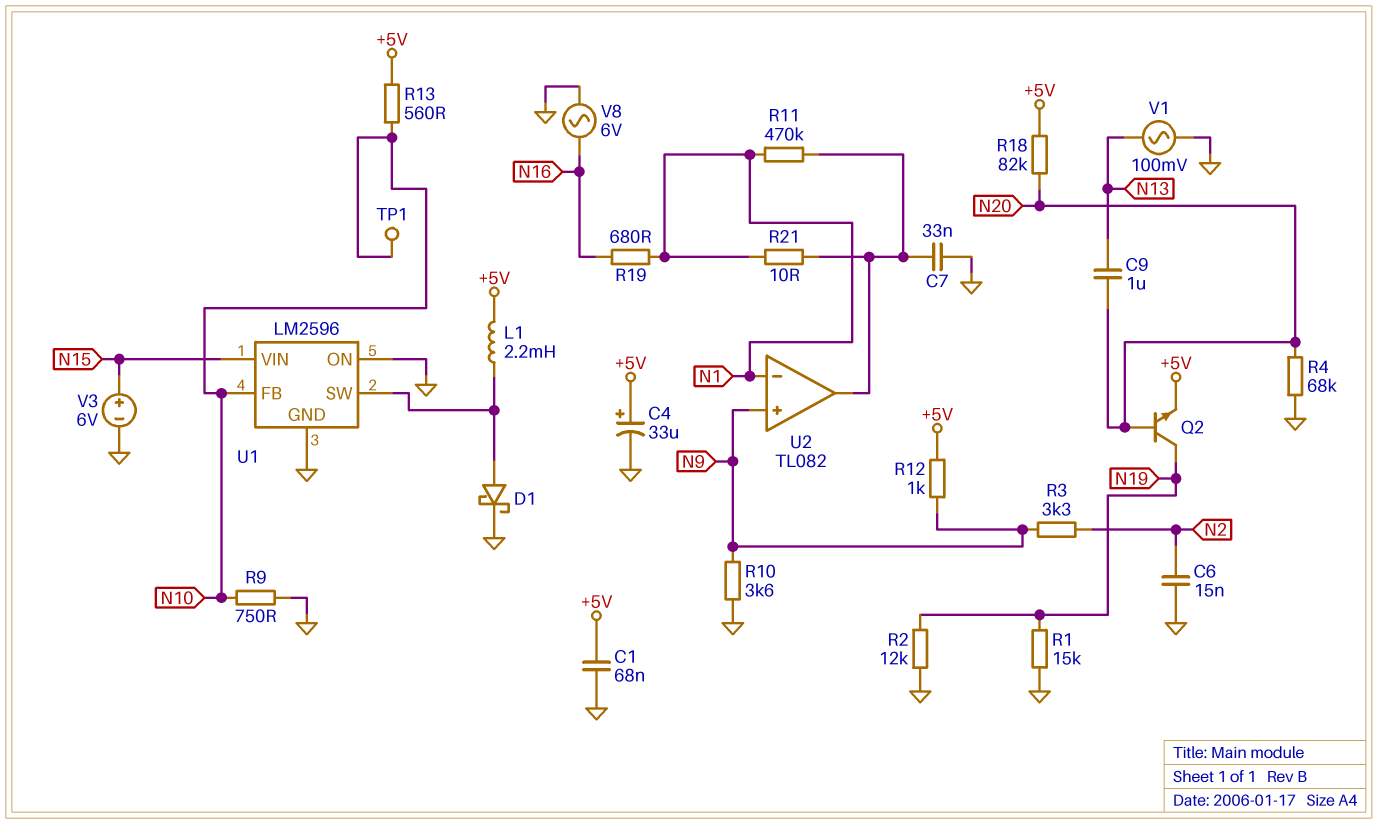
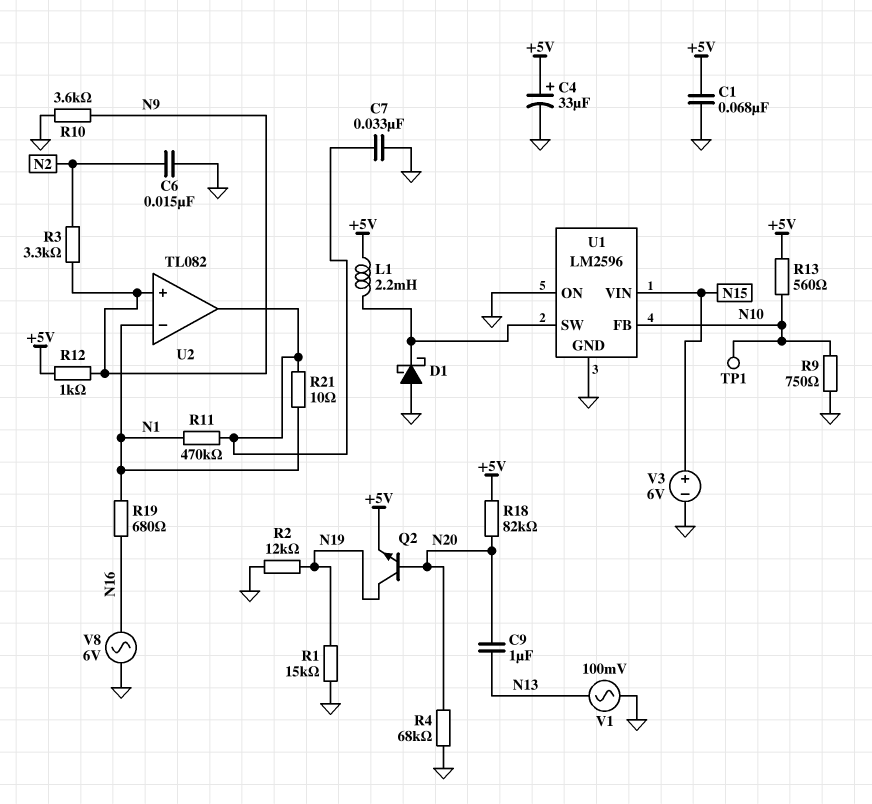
D1: schottky (A U1/SW, K GND) -> schottky (A GND, K U1/SW)

